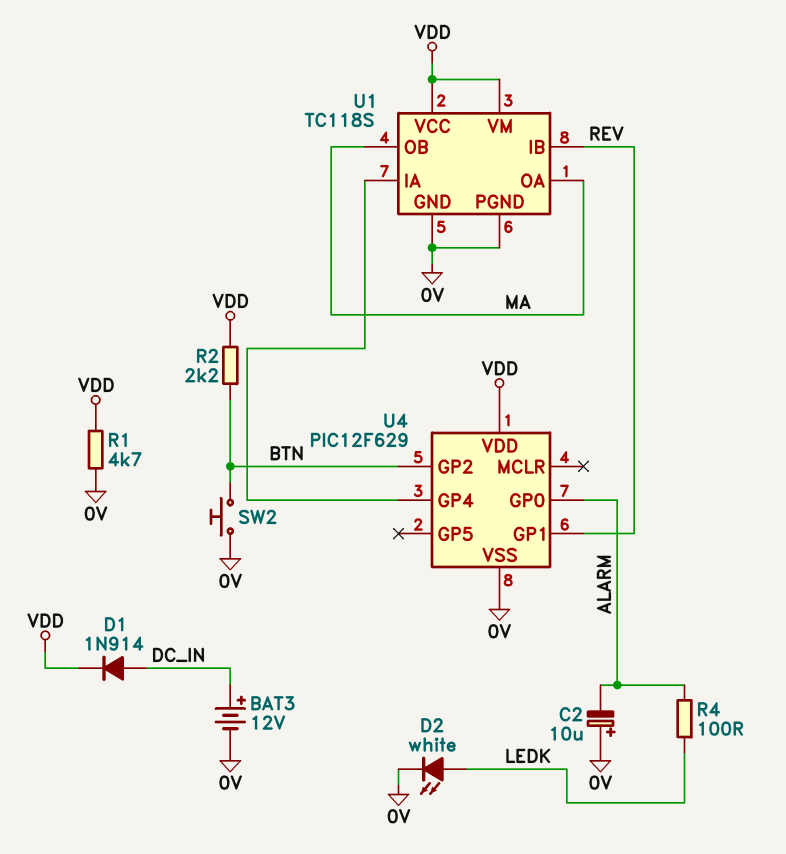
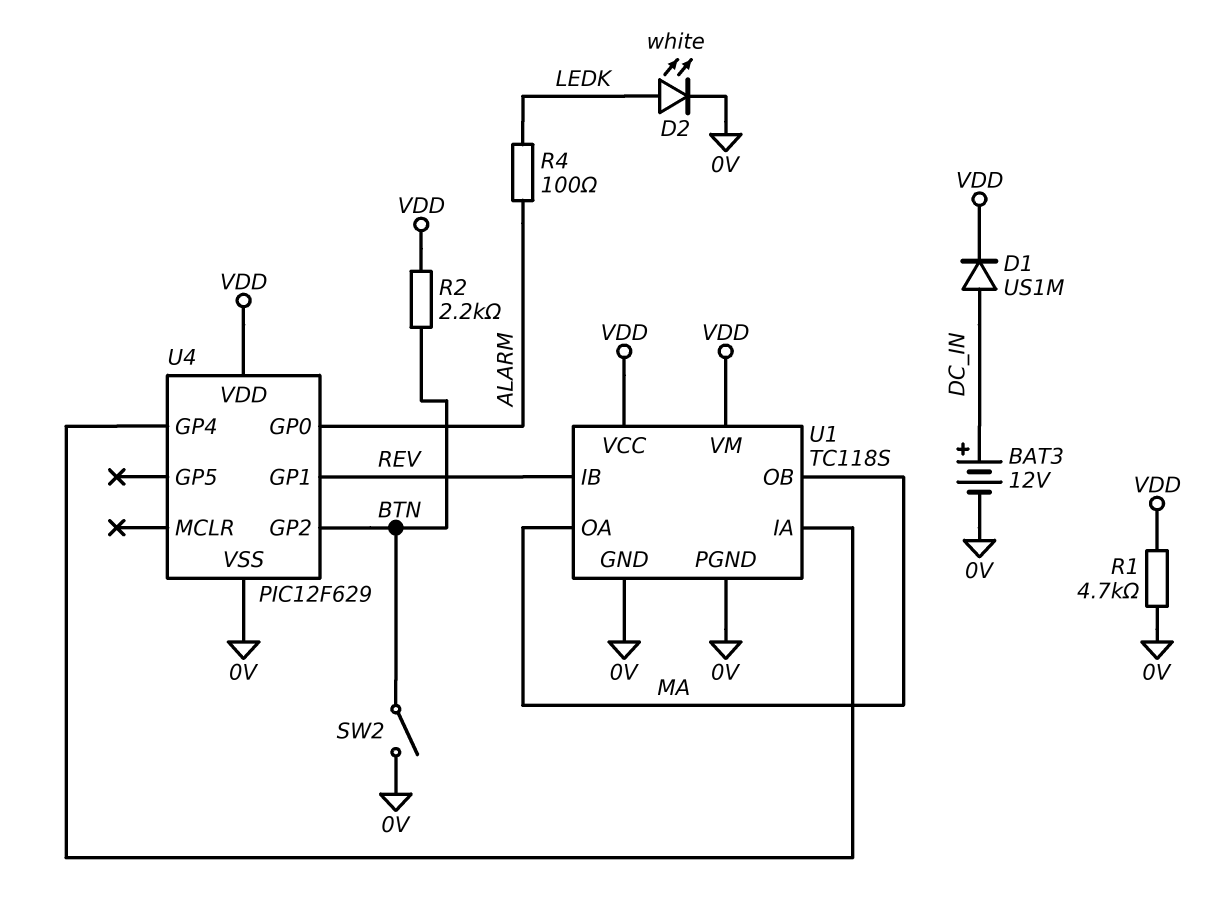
C2: 10uF (plus 0V, minus ALARM) -> none
D1: diode 1N914 (A DC_IN, K VDD) -> diode US1M (A DC_IN, K VDD)
SW2: button (0V, BTN) -> switch (0V, BTN)

